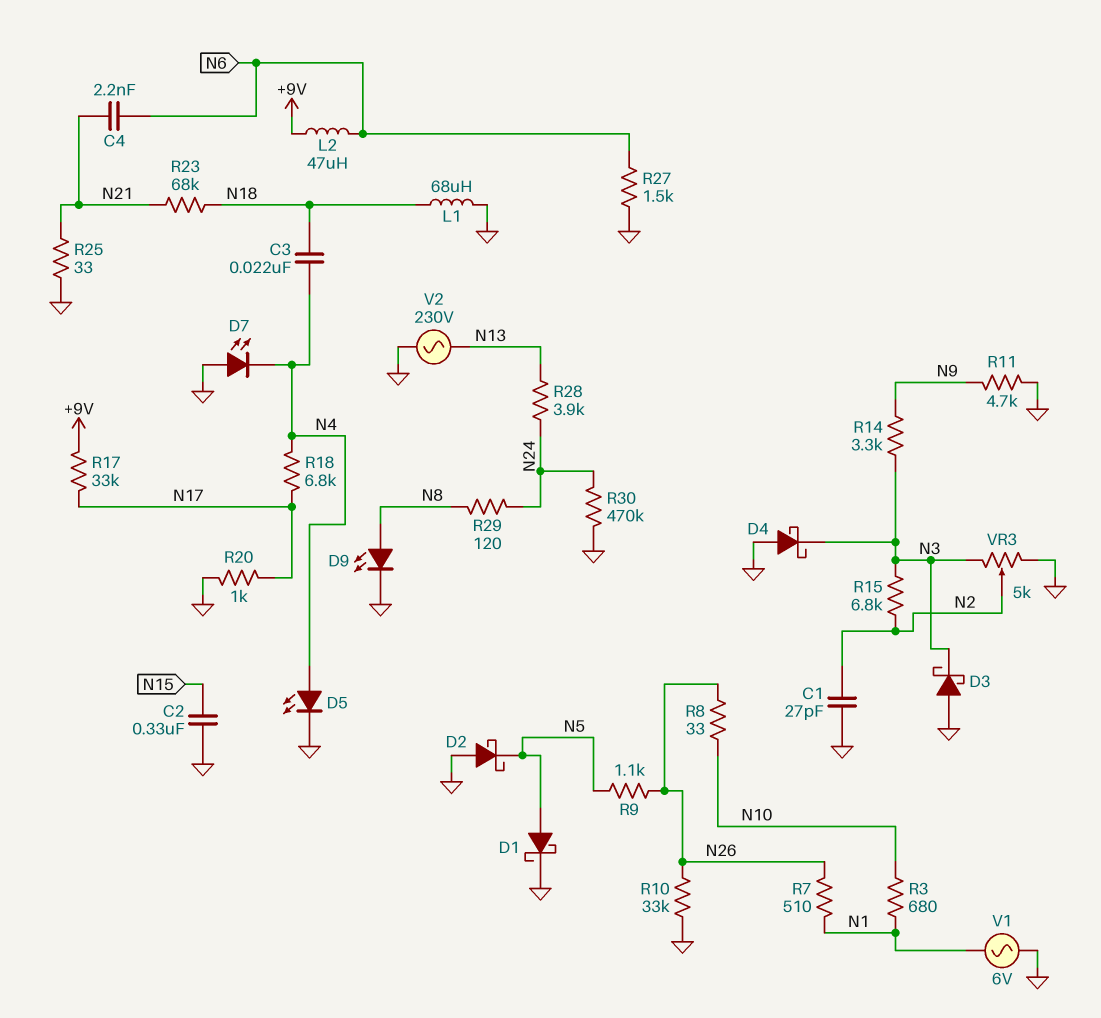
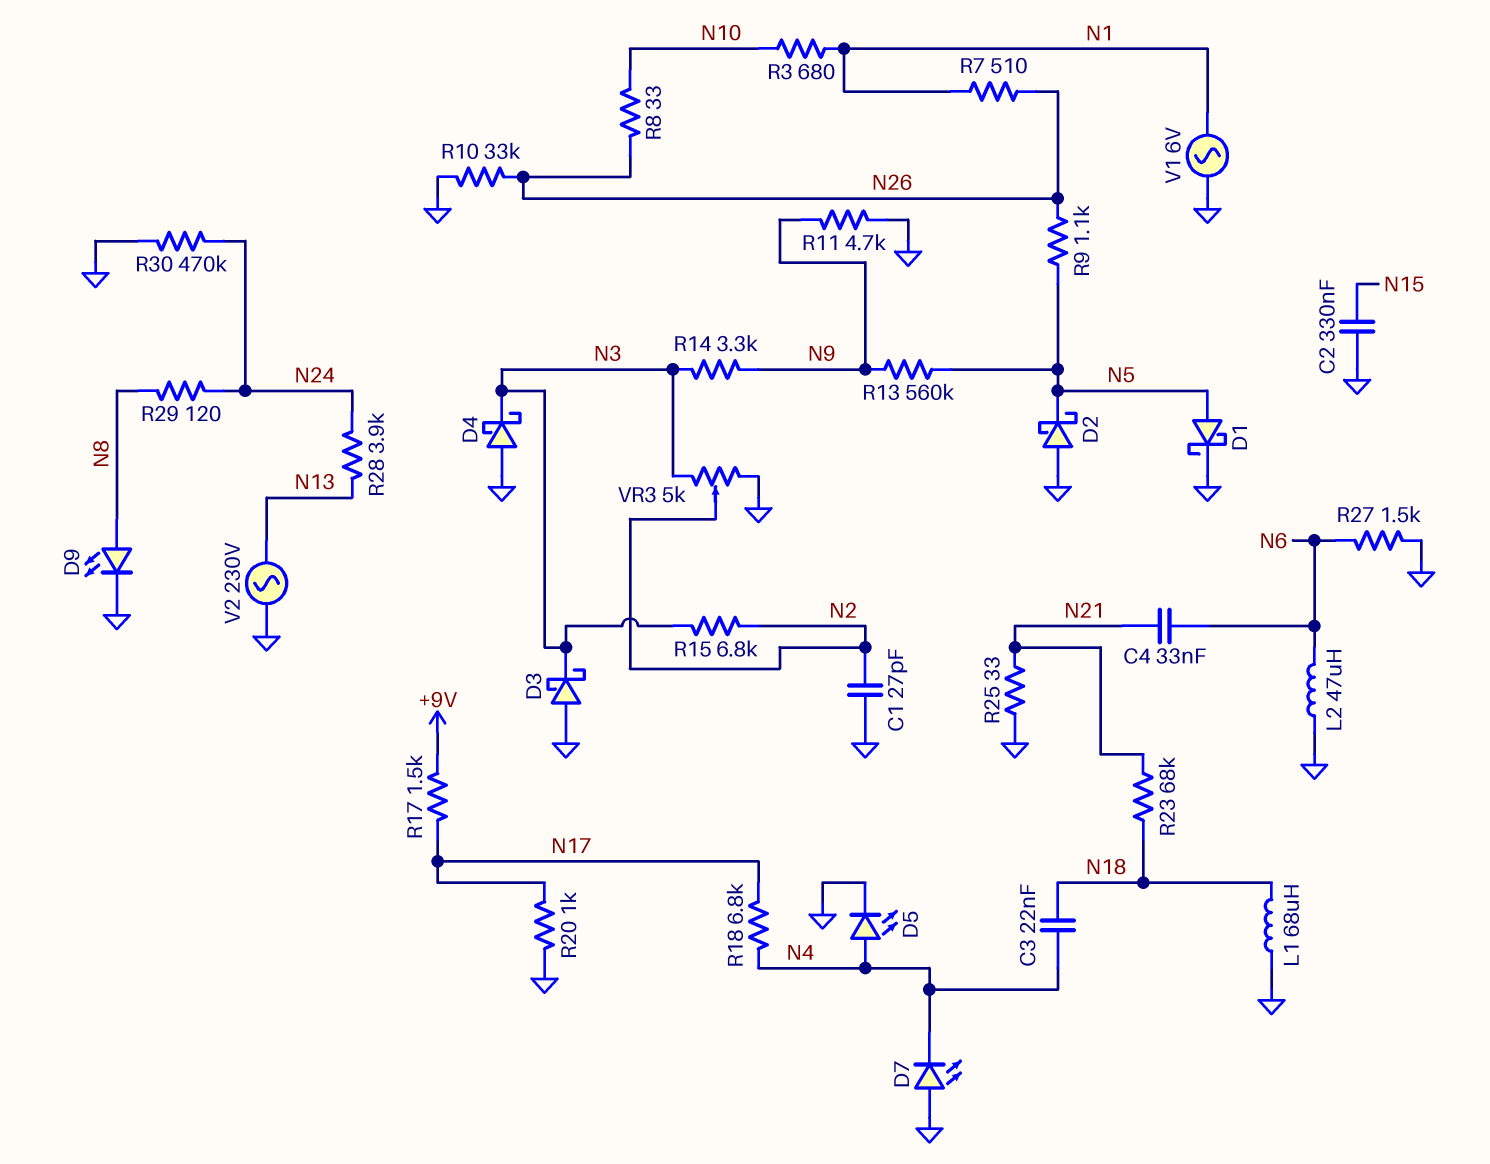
C4: 2.2nF (N6, N21) -> 33nF (N6, N21)
L2: 47uH (+9V, N6) -> 47uH (GND, N6)
R13: none -> 560k (N5, N9)
R17: 33k (+9V, N17) -> 1.5k (+9V, N17)

